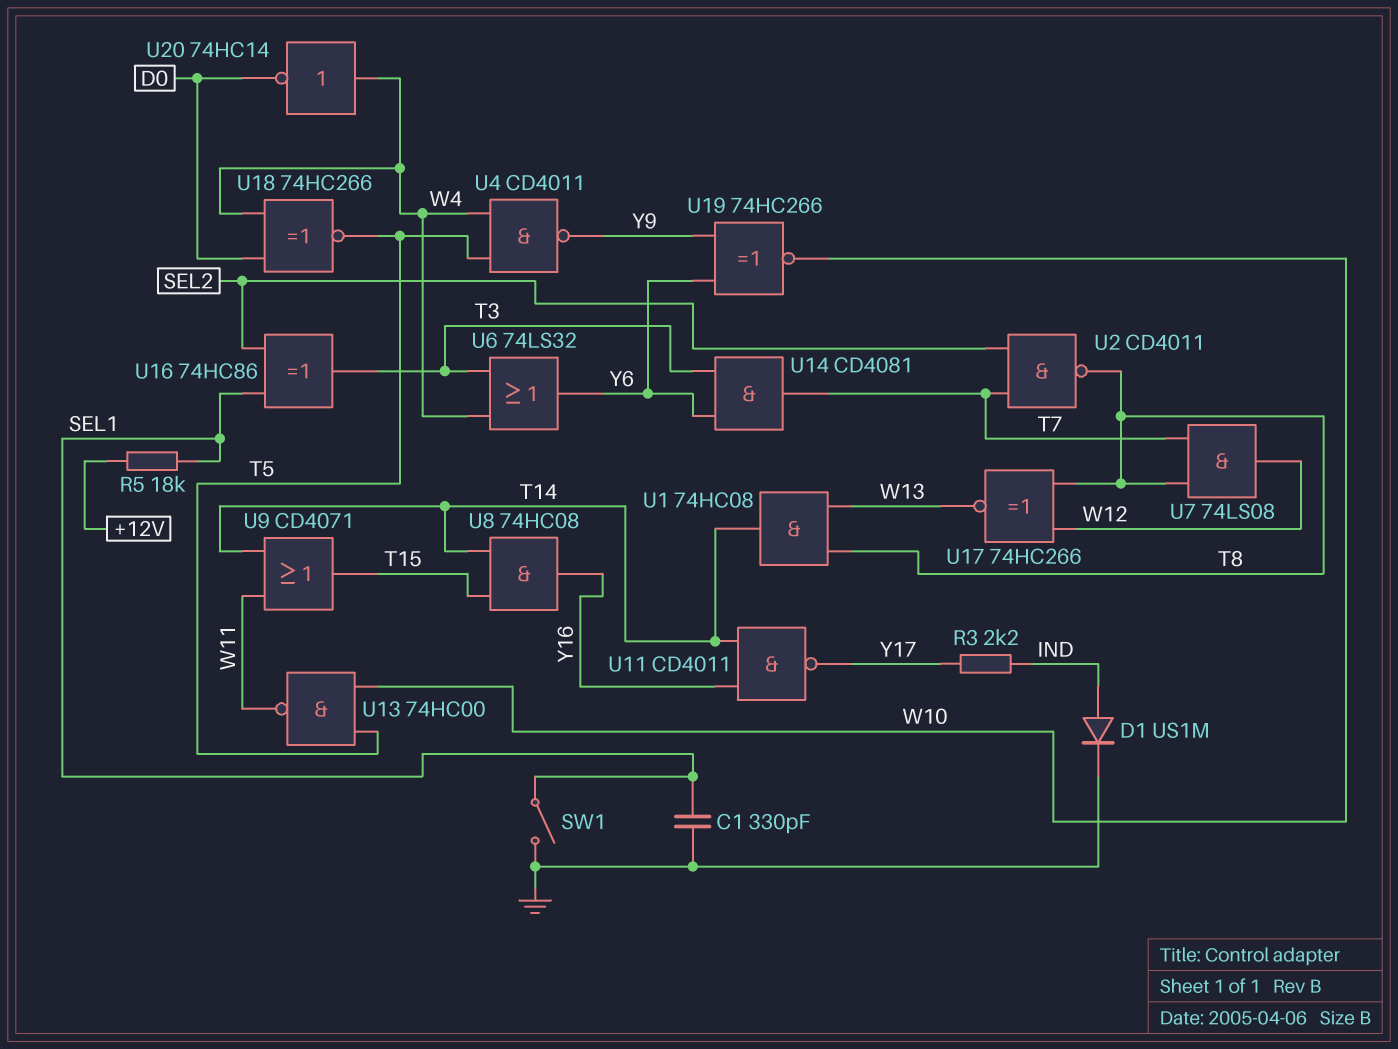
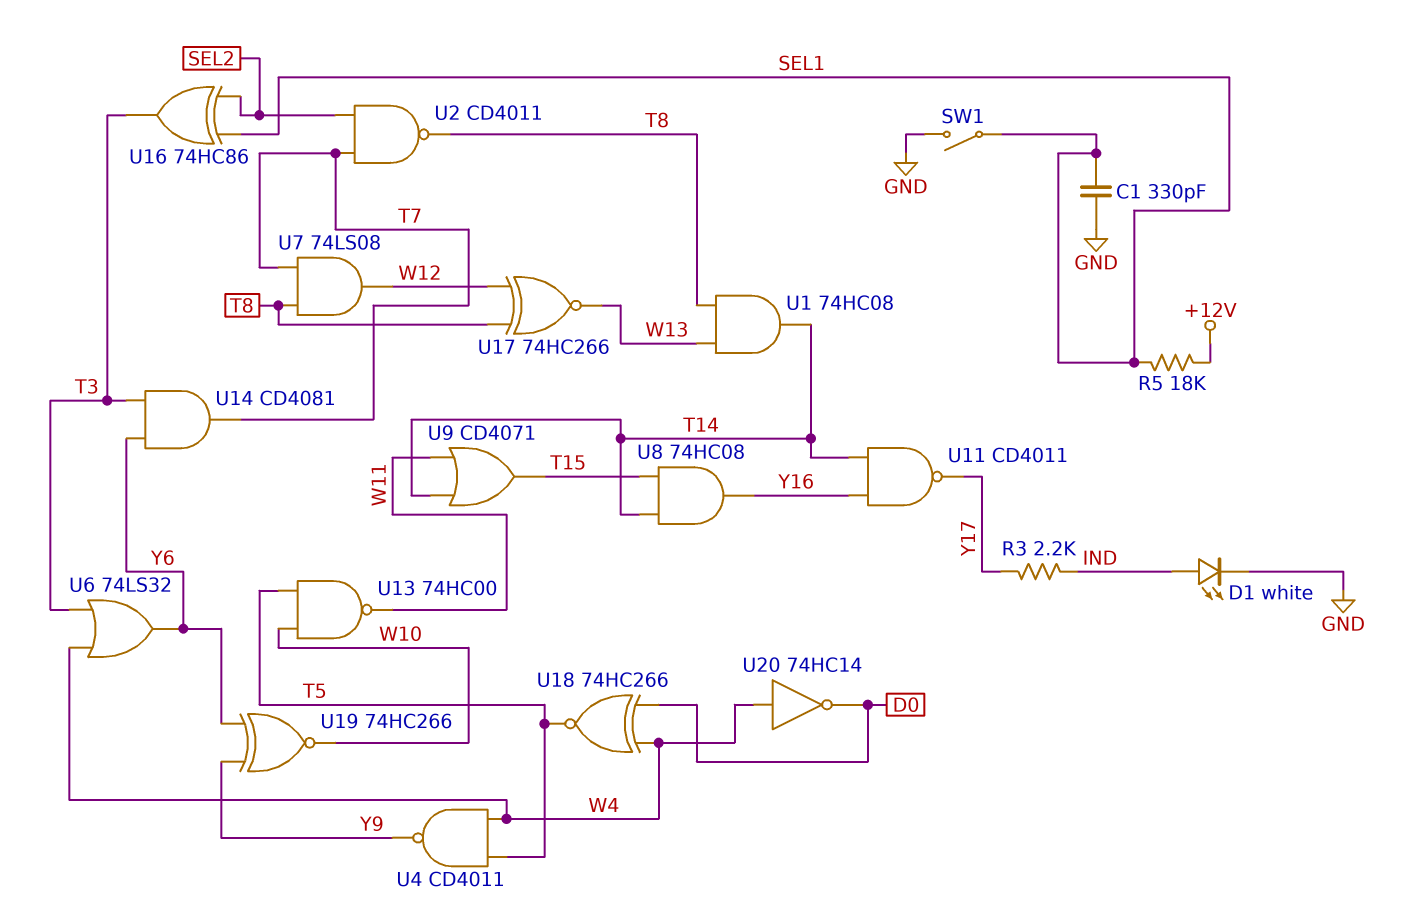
D1: diode US1M (A IND, K GND) -> LED white (A IND, K GND)

